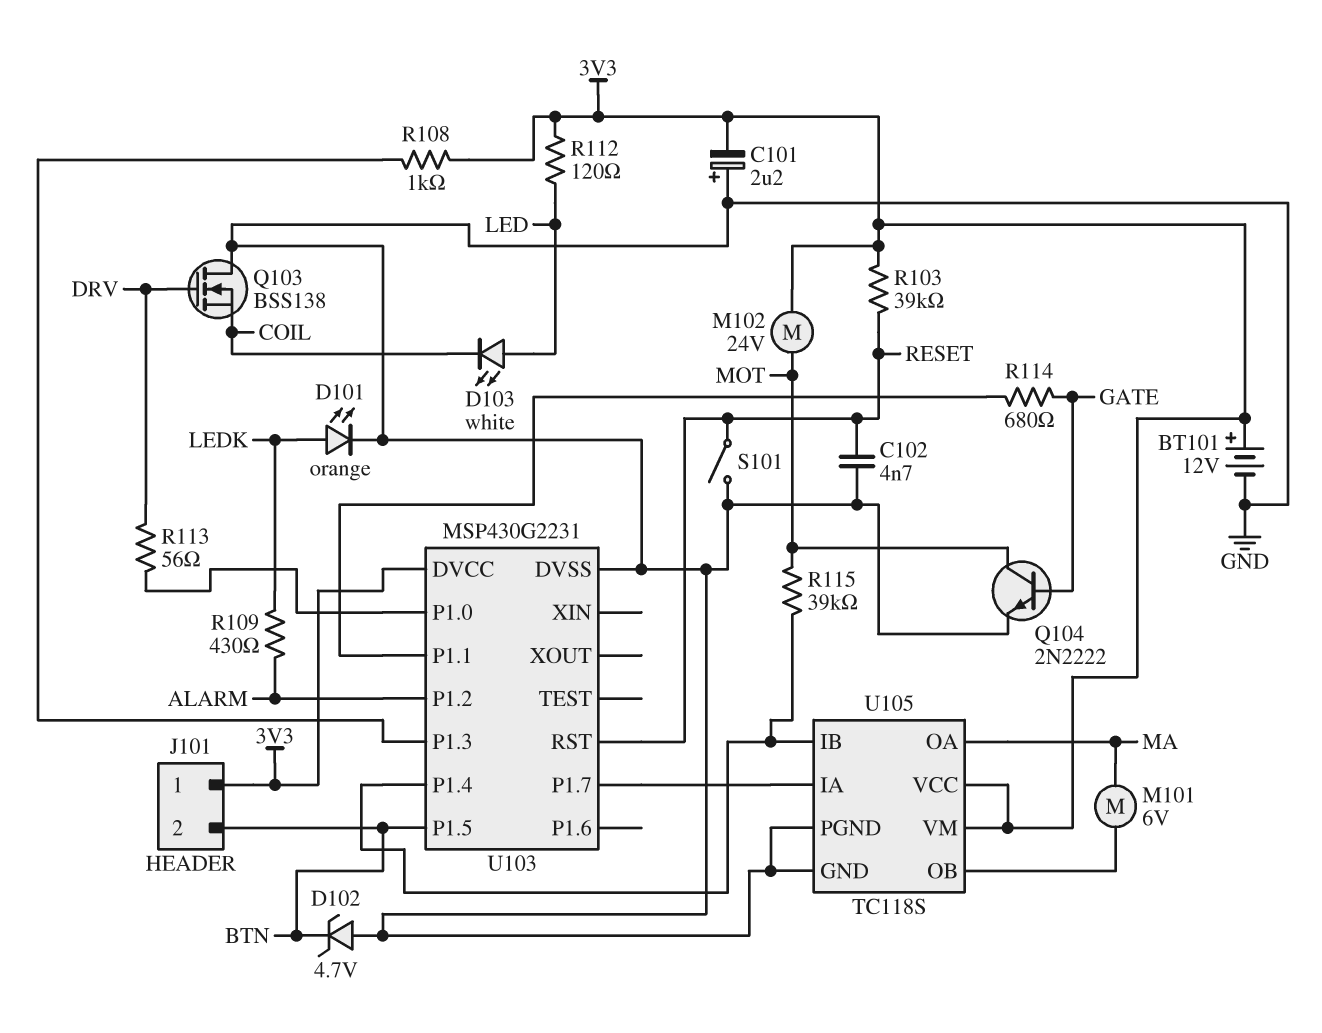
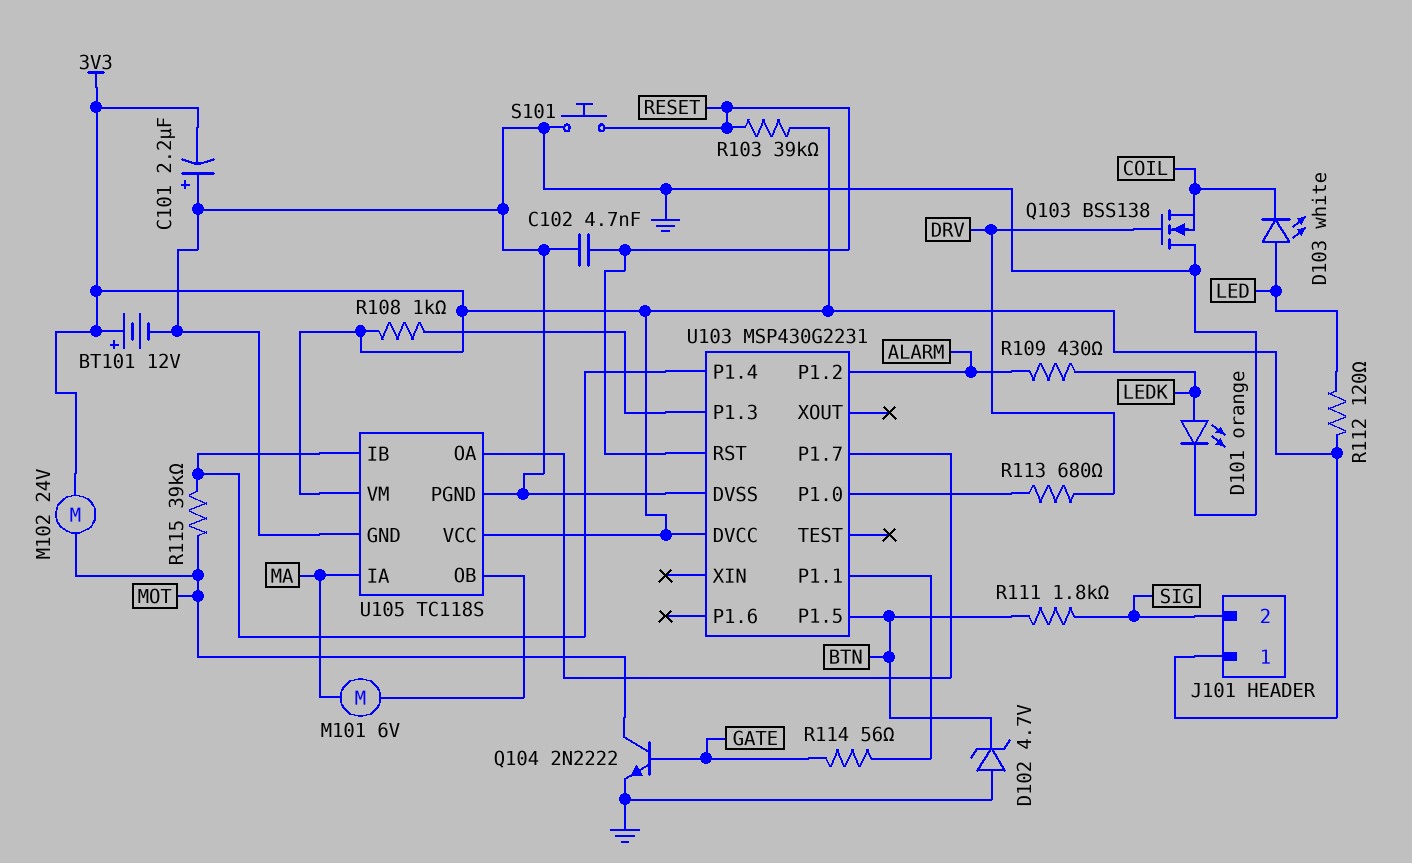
J101 pin 2: BTN -> SIG
R111: none -> 1.8k (BTN, SIG)
R113: 56 (DRV, U103/P1.0) -> 680 (DRV, U103/P1.0)
R114: 680 (GATE, U103/P1.1) -> 56 (GATE, U103/P1.1)
S101: switch (GND, RESET) -> button (GND, RESET)
U105 pin IA: U103/P1.7 -> MA
U105 pin OA: MA -> U103/P1.7

